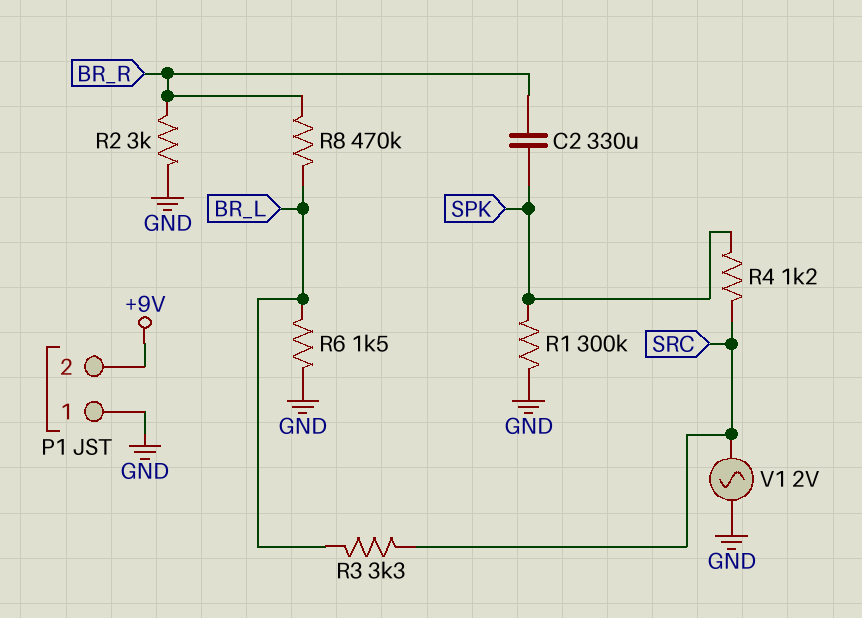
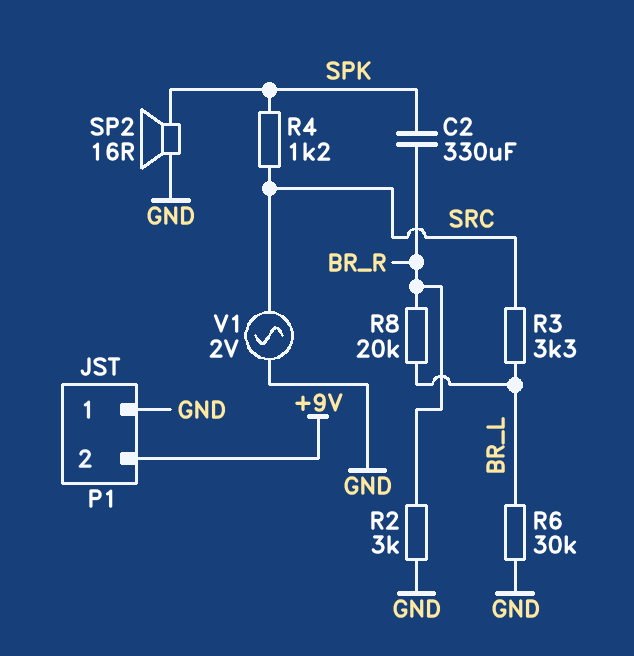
R1: 300k (GND, SPK) -> none
R6: 1.5k (BR_L, GND) -> 30k (BR_L, GND)
R8: 470k (BR_L, BR_R) -> 20k (BR_L, BR_R)
SP2: none -> speaker 16R (GND, SPK)

